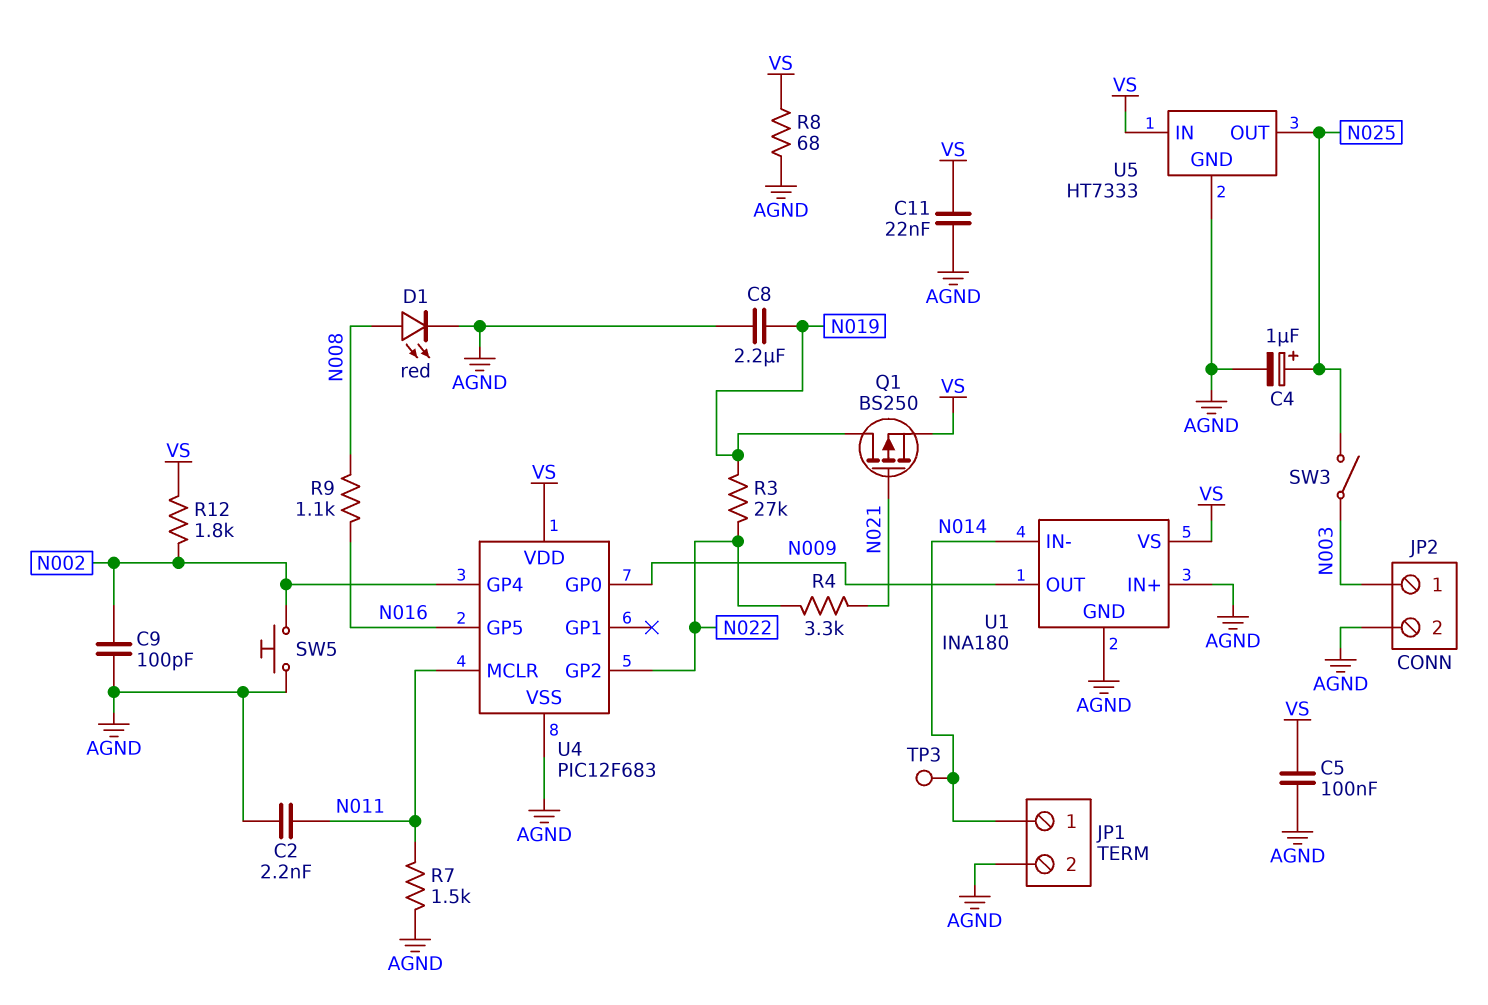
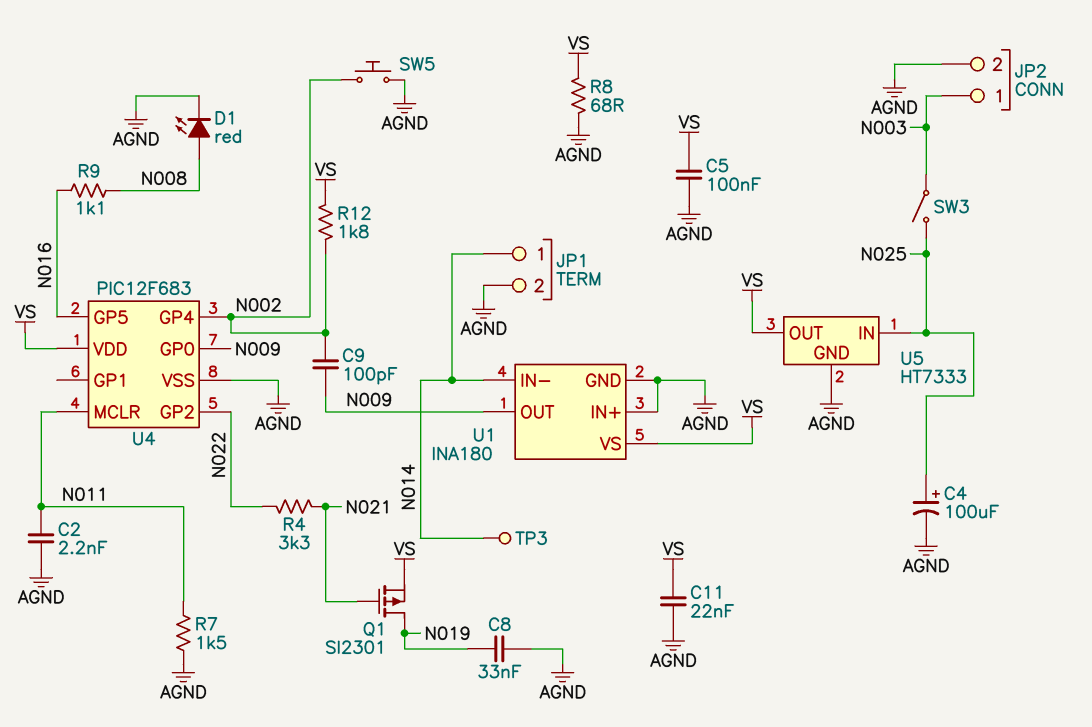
C4: 1uF (plus N025, minus AGND) -> 100uF (plus N025, minus AGND)
C8: 2.2uF (AGND, N019) -> 33nF (AGND, N019)
C9: 100pF (AGND, N002) -> 100pF (N002, N009)
Q1: PMOS BS250 (G N021, D N019, S VS) -> PMOS SI2301 (G N021, D N019, S VS)
R3: 27k (N019, N022) -> none
U5 pin IN: VS -> N025
U5 pin OUT: N025 -> VS

